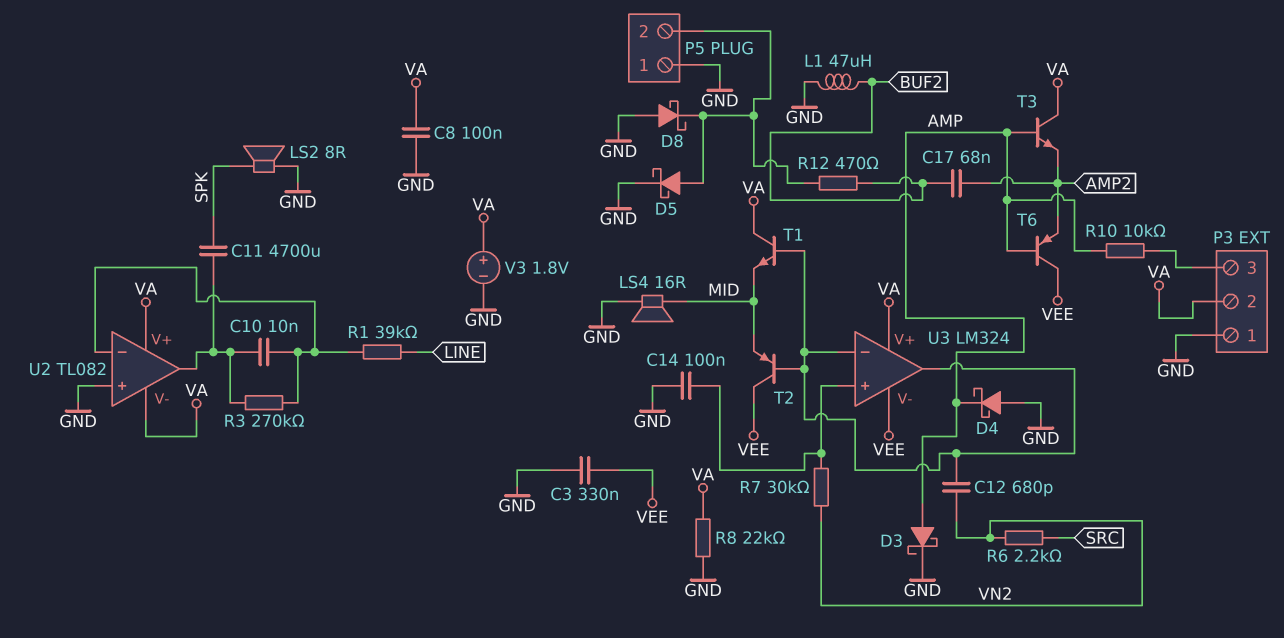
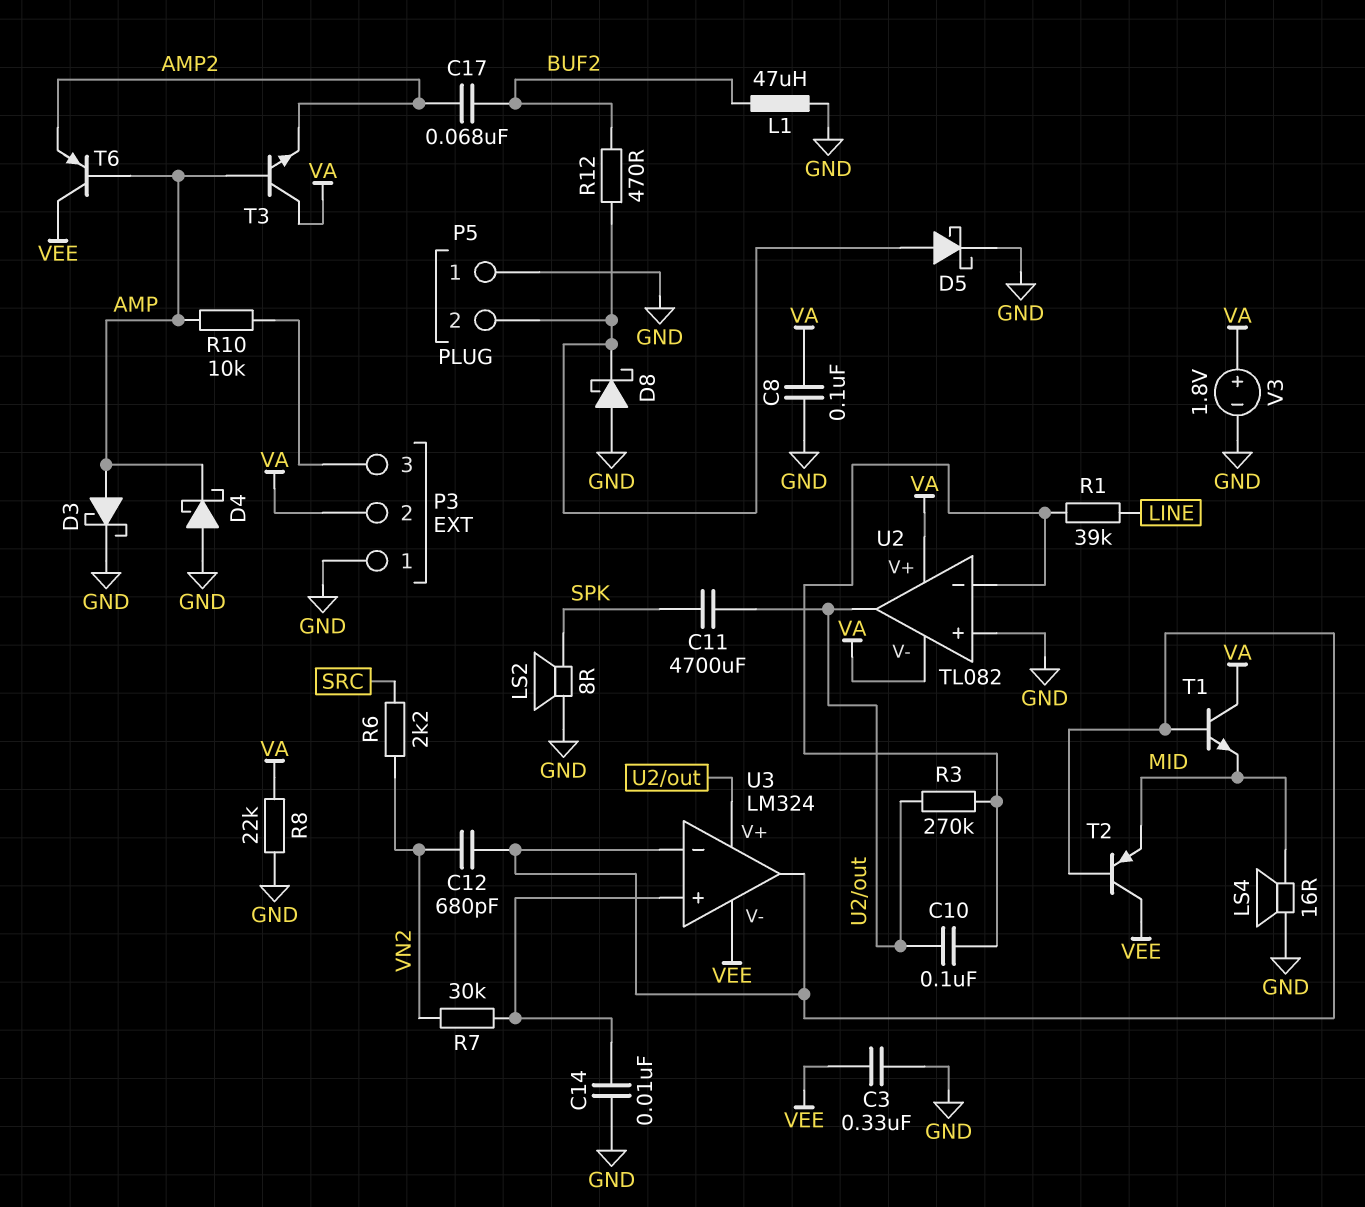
C10: 10nF (U2/in-, U2/out) -> 100nF (U2/in-, U2/out)
C14: 100nF (GND, U3/in+) -> 10nF (GND, U3/in+)
U3 pin V+: VA -> U2/out

